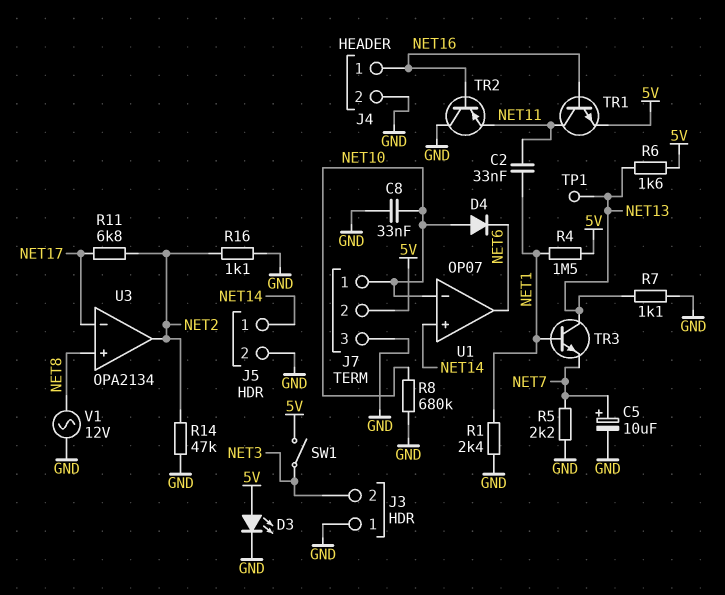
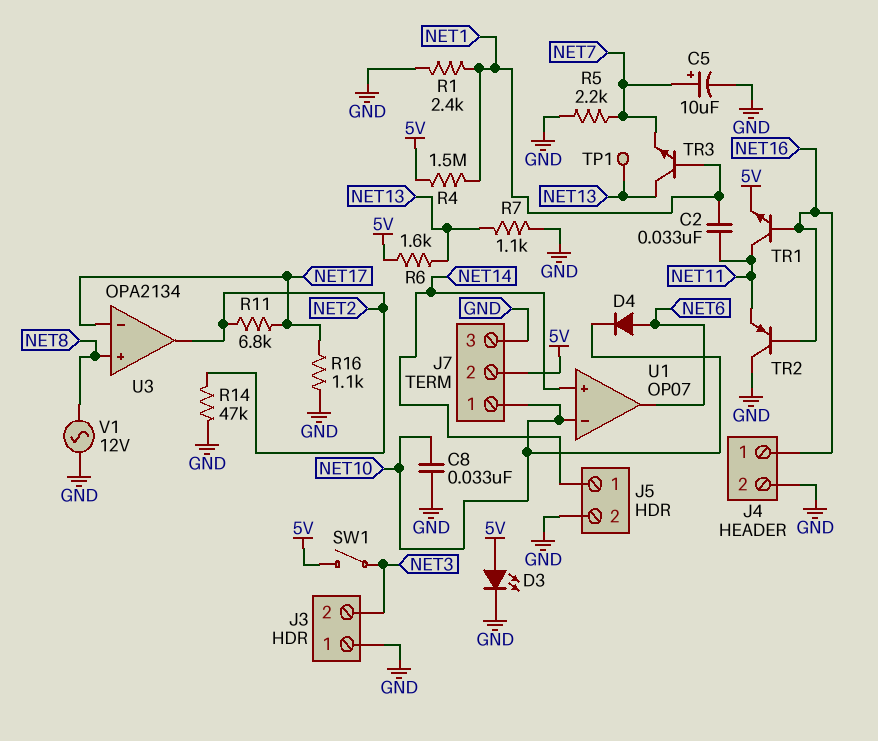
D4: diode (A NET10, K NET6) -> diode (A NET6, K NET10)
R8: 680k (GND, NET10) -> none
R16: 1.1k (GND, NET2) -> 1.1k (GND, NET17)

